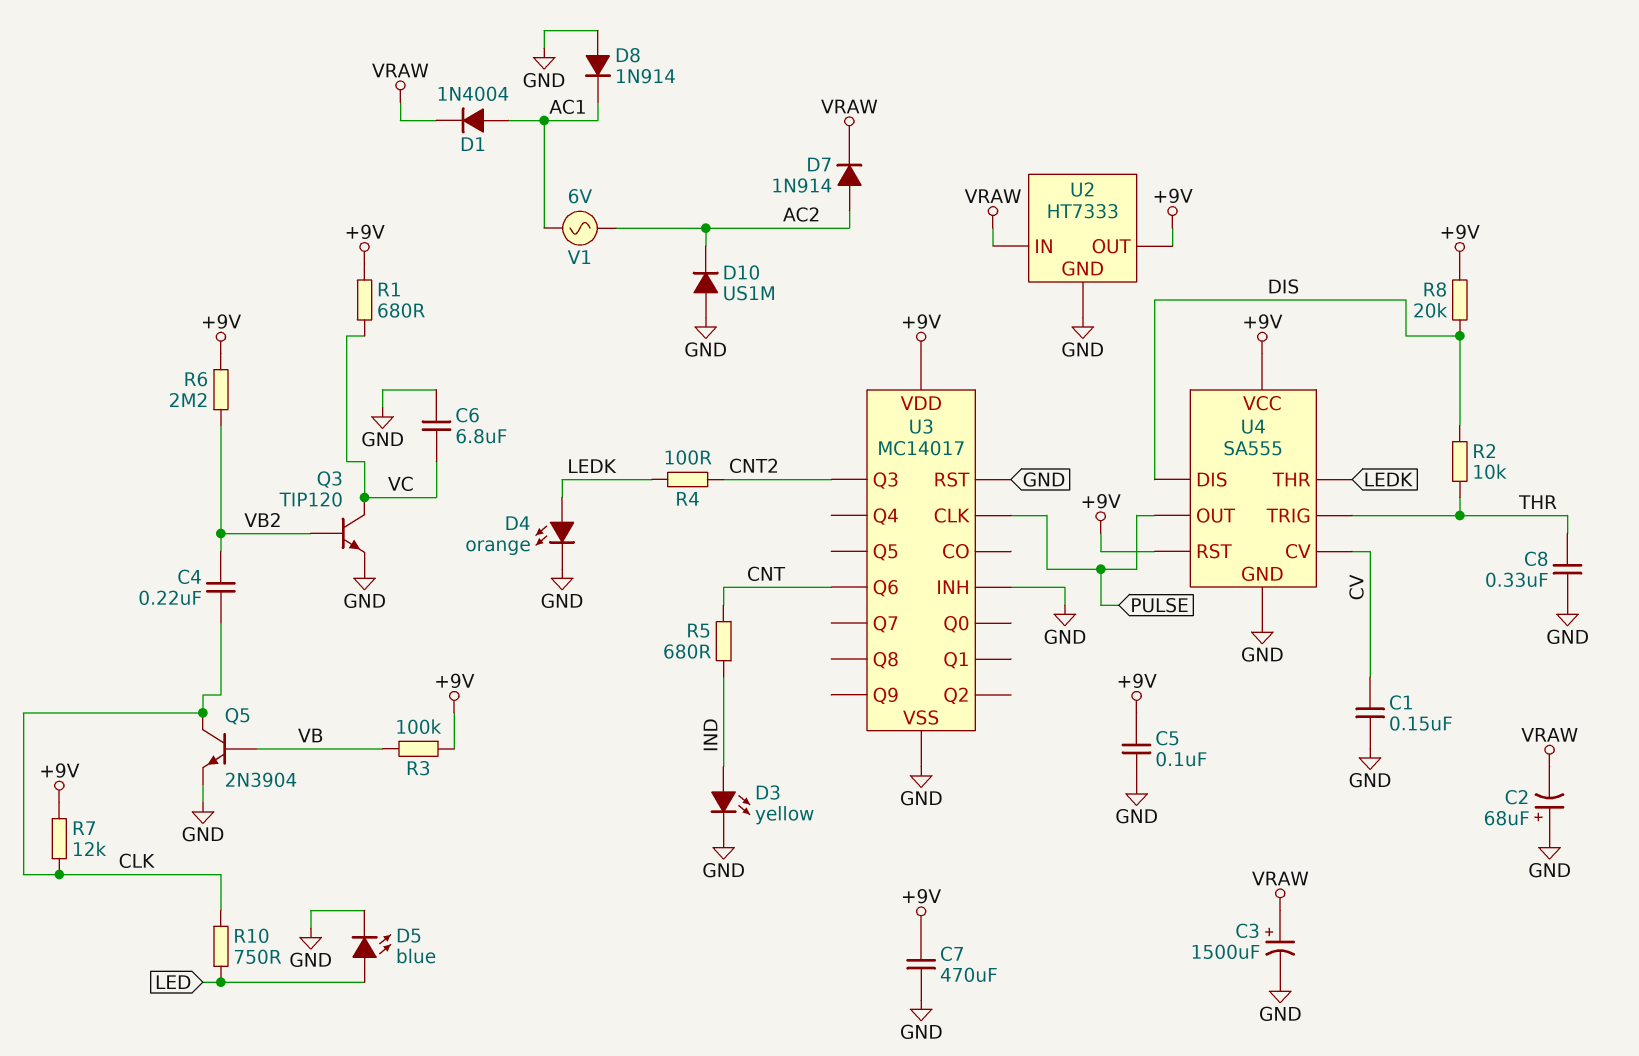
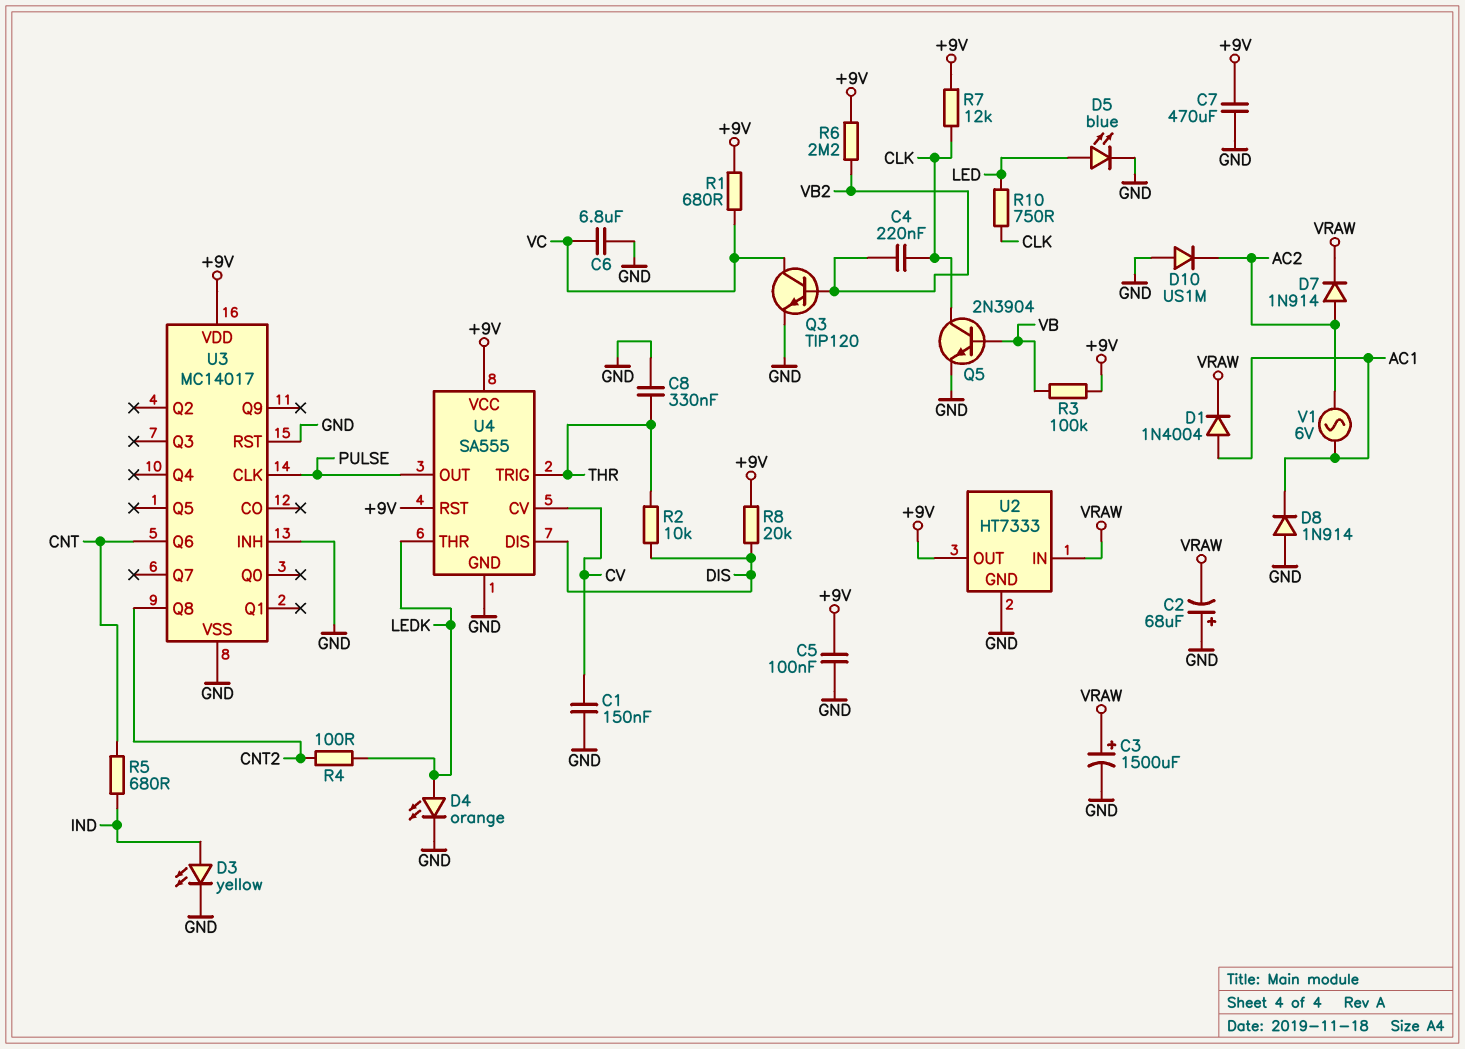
U3 pin Q3: CNT2 -> none
U3 pin Q8: none -> CNT2

